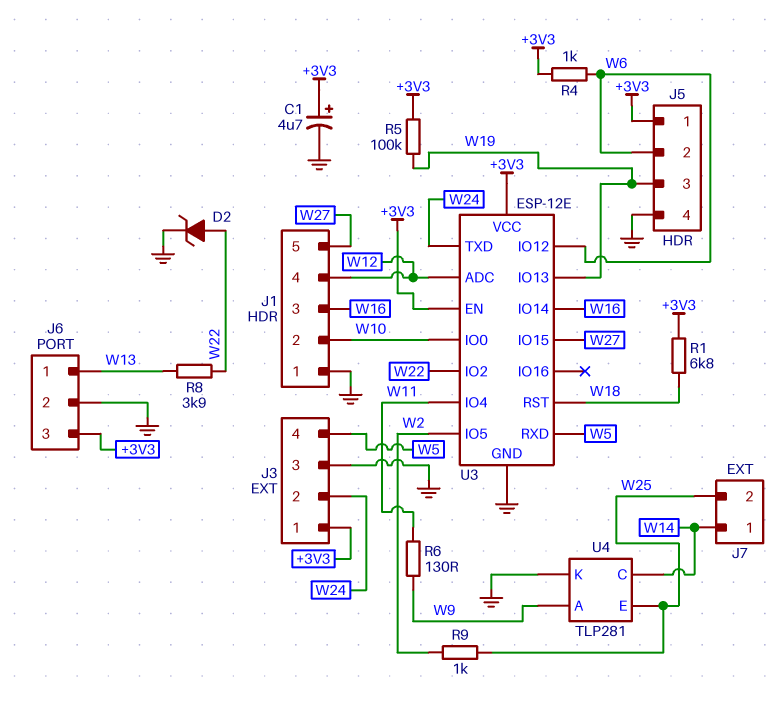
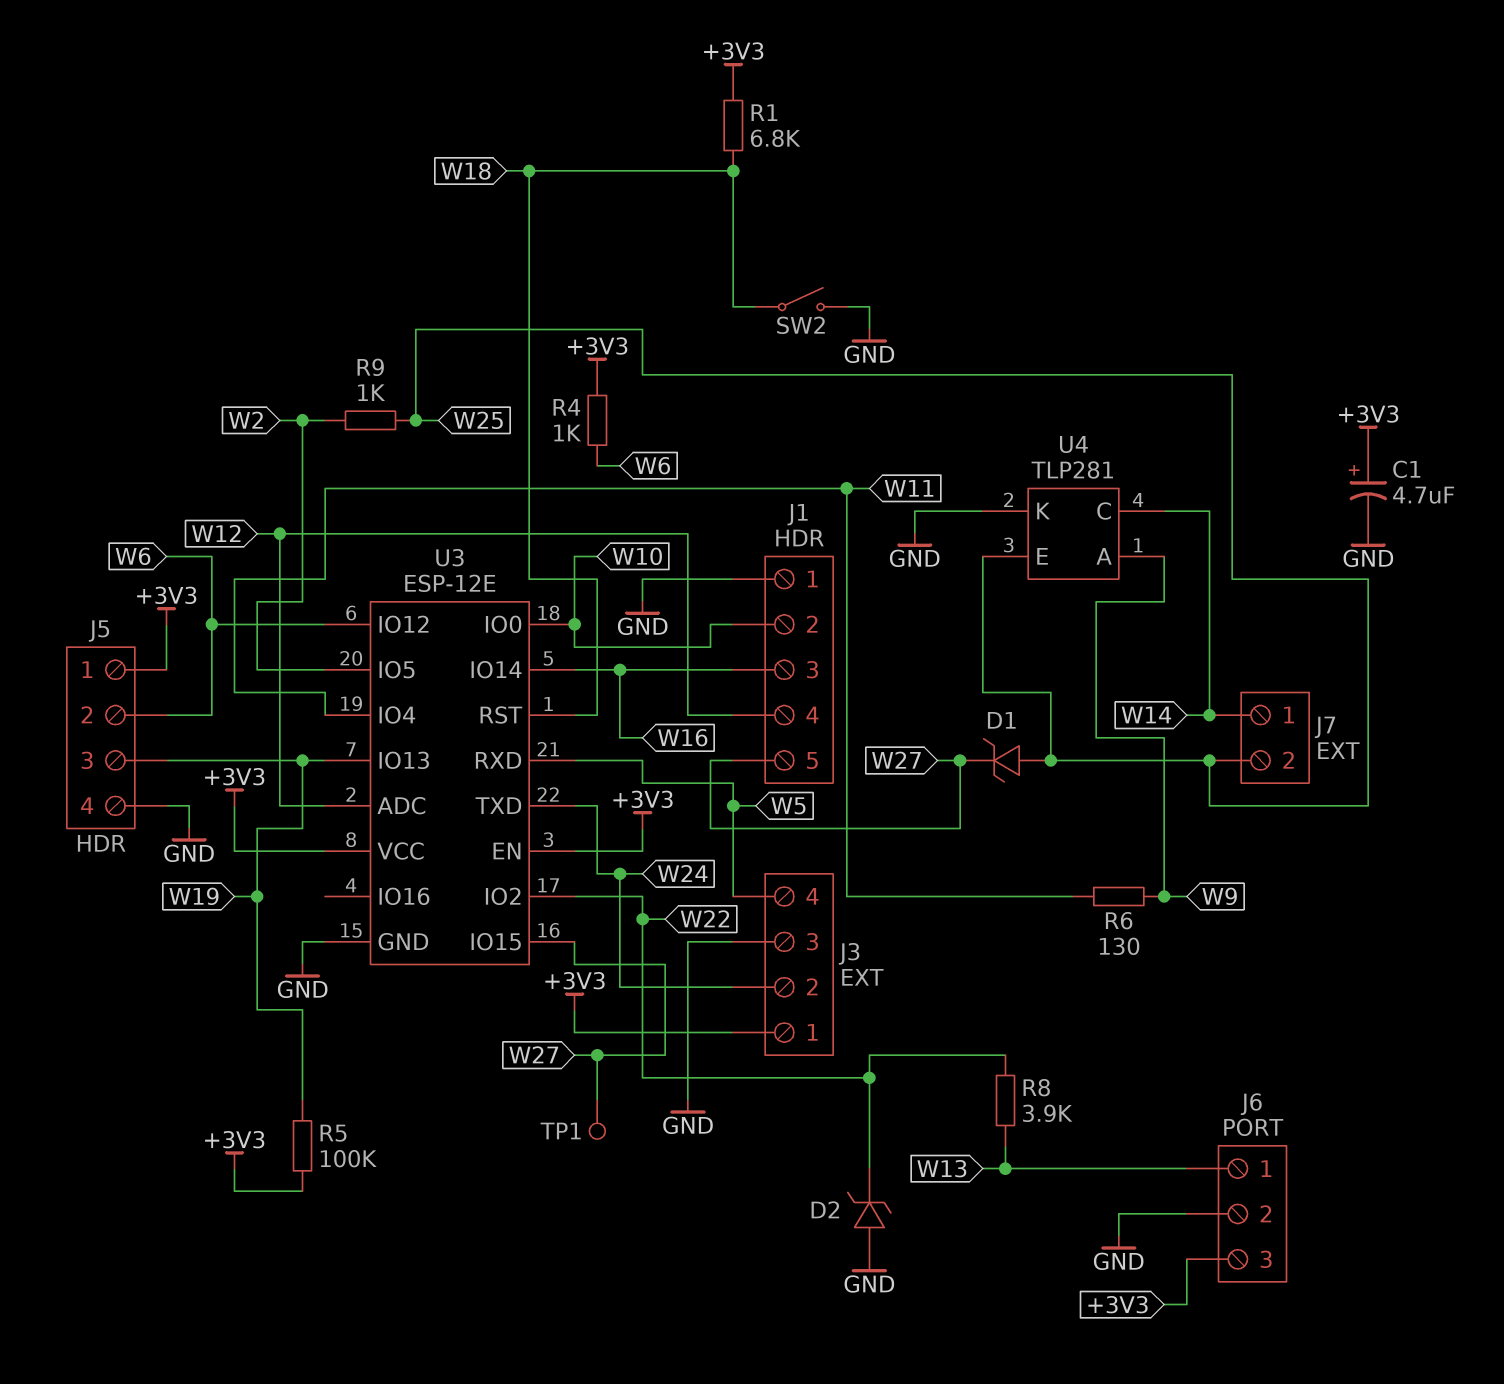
D1: none -> zener (A W25, K W27)
D2: zener (A W22, K GND) -> zener (A GND, K W22)
SW2: none -> switch (GND, W18)
TP1: none -> test point (W27)

